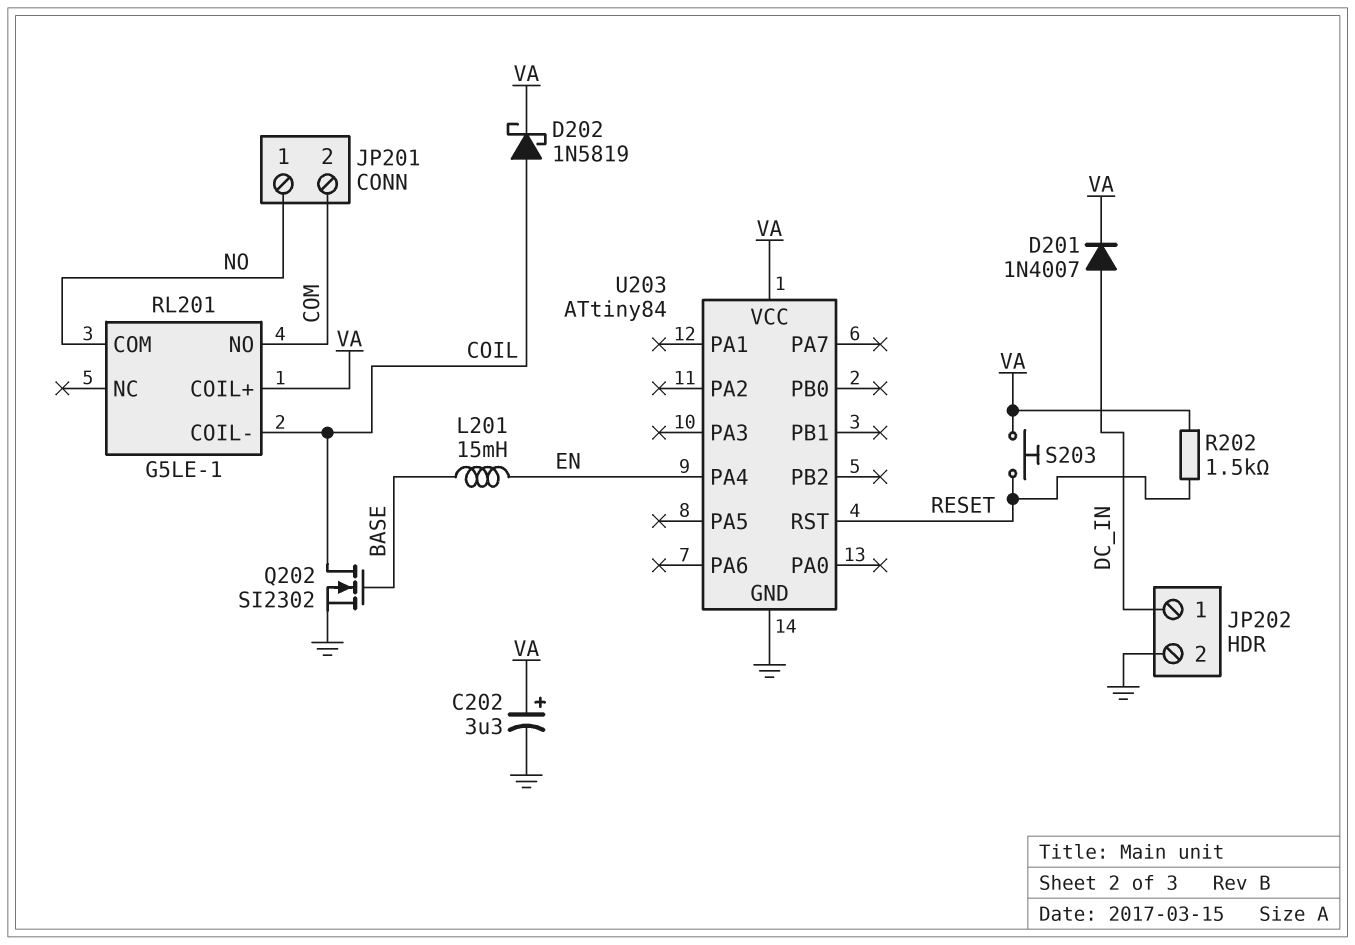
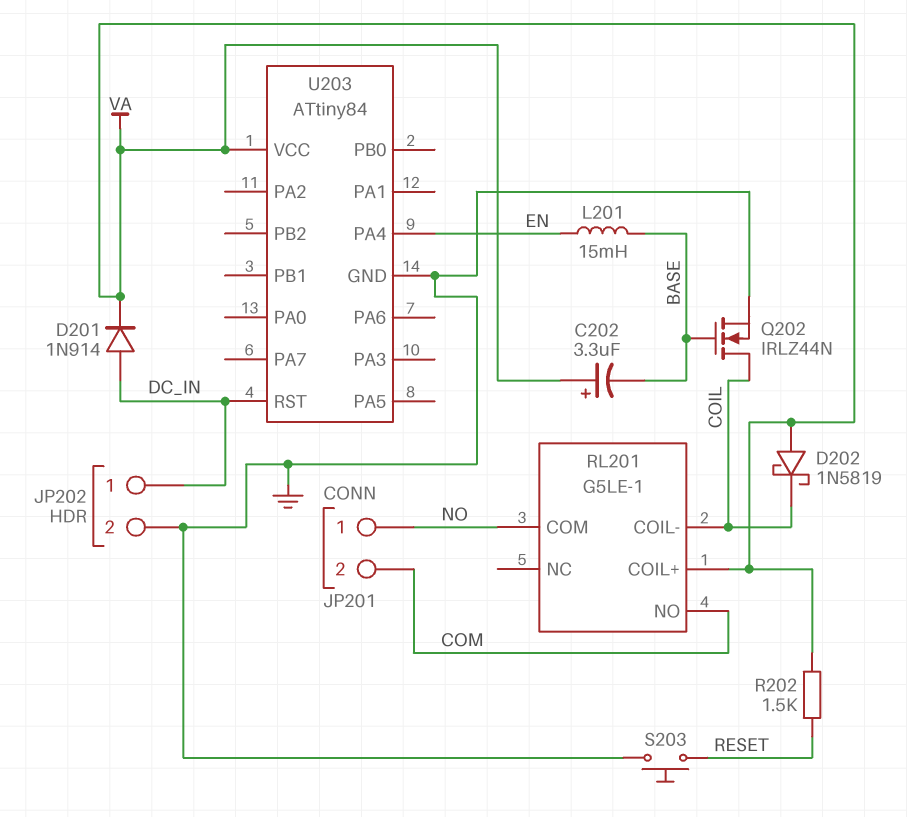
C202: 3.3uF (plus VA, minus GND) -> 3.3uF (plus VA, minus BASE)
D201: diode 1N4007 (A DC_IN, K VA) -> diode 1N914 (A DC_IN, K VA)
D202: schottky 1N5819 (A COIL, K VA) -> schottky 1N5819 (A VA, K COIL)
Q202: NMOS SI2302 (G BASE, D COIL, S GND) -> NMOS IRLZ44N (G BASE, D COIL, S GND)
S203: button (RESET, VA) -> button (GND, RESET)
U203 pin RST: RESET -> DC_IN

